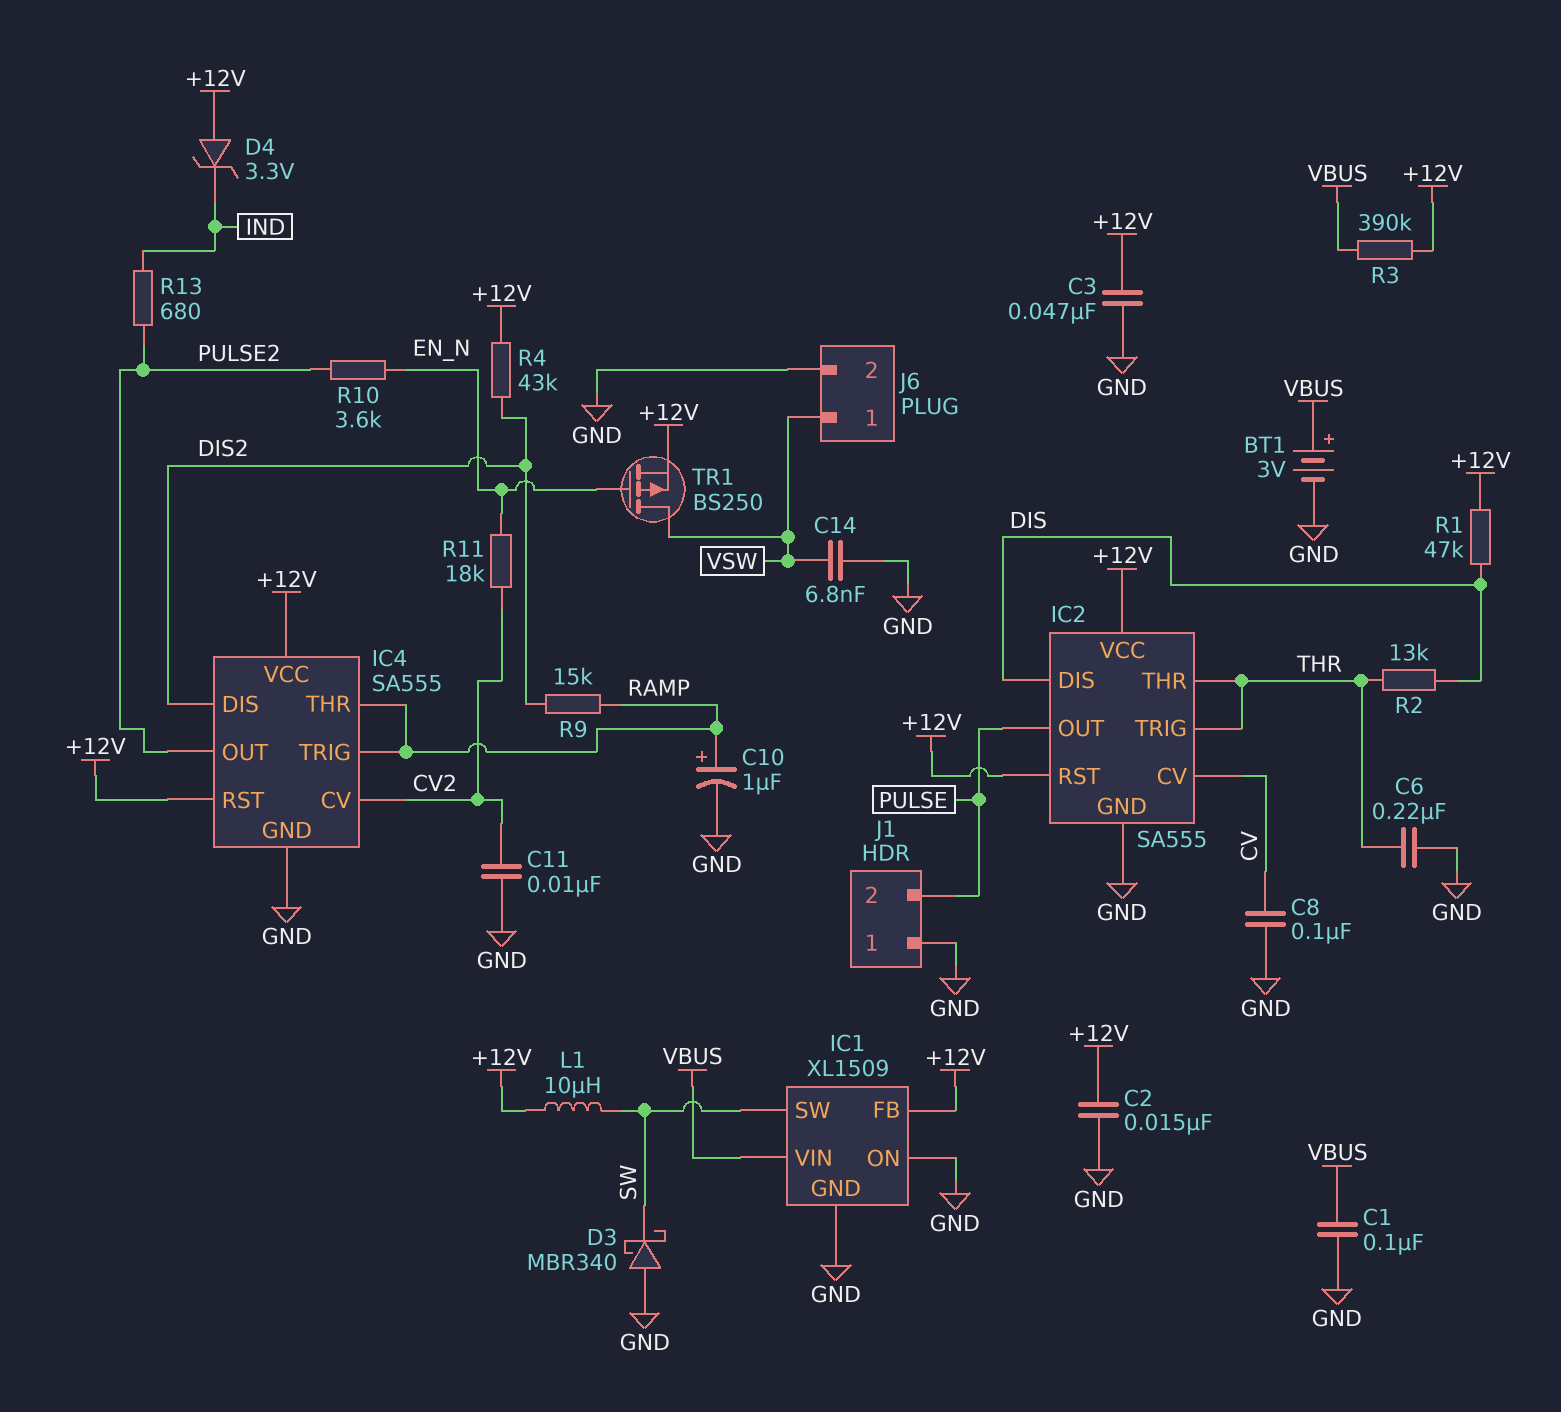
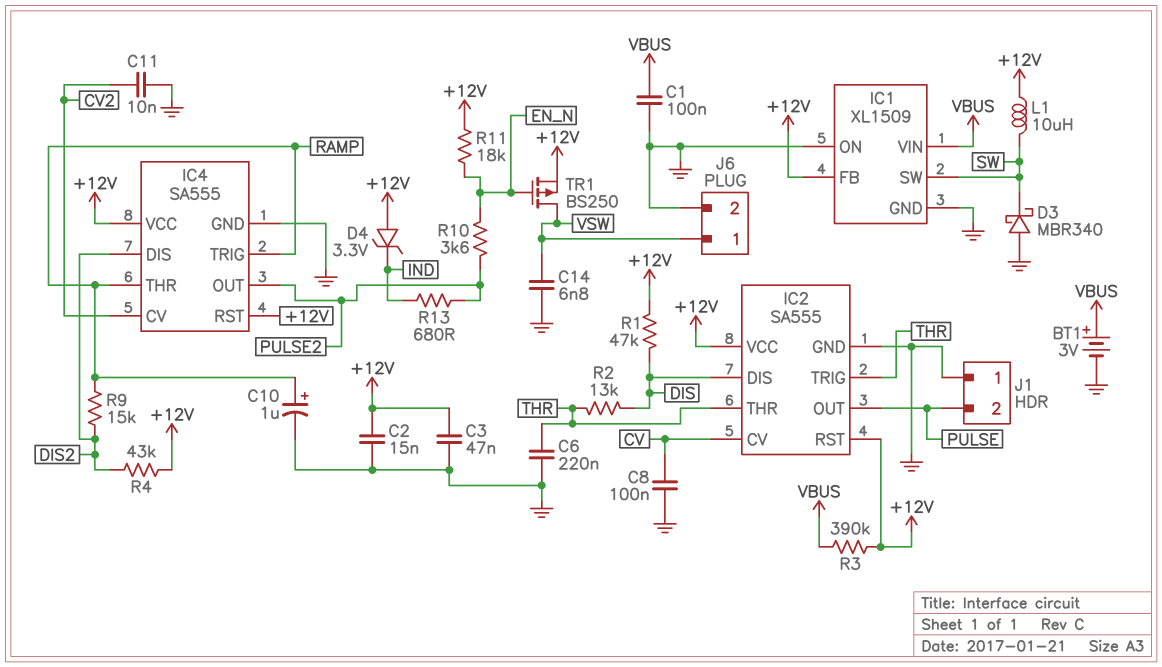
R11: 18k (CV2, EN_N) -> 18k (+12V, EN_N)

